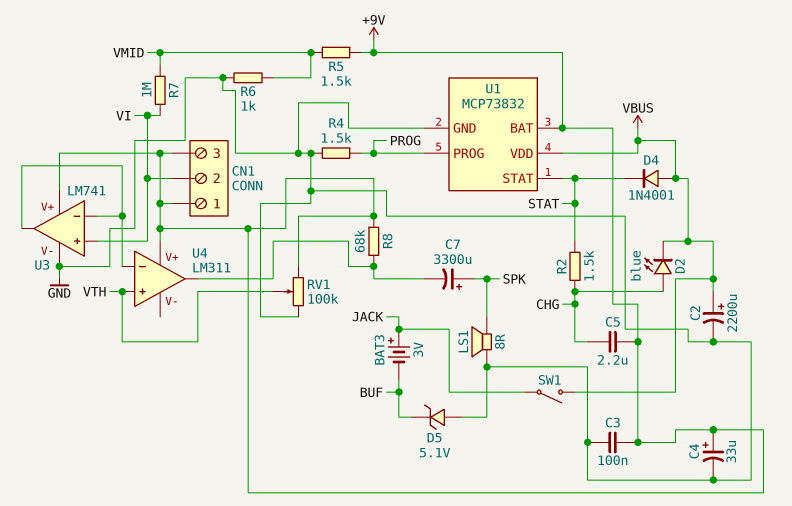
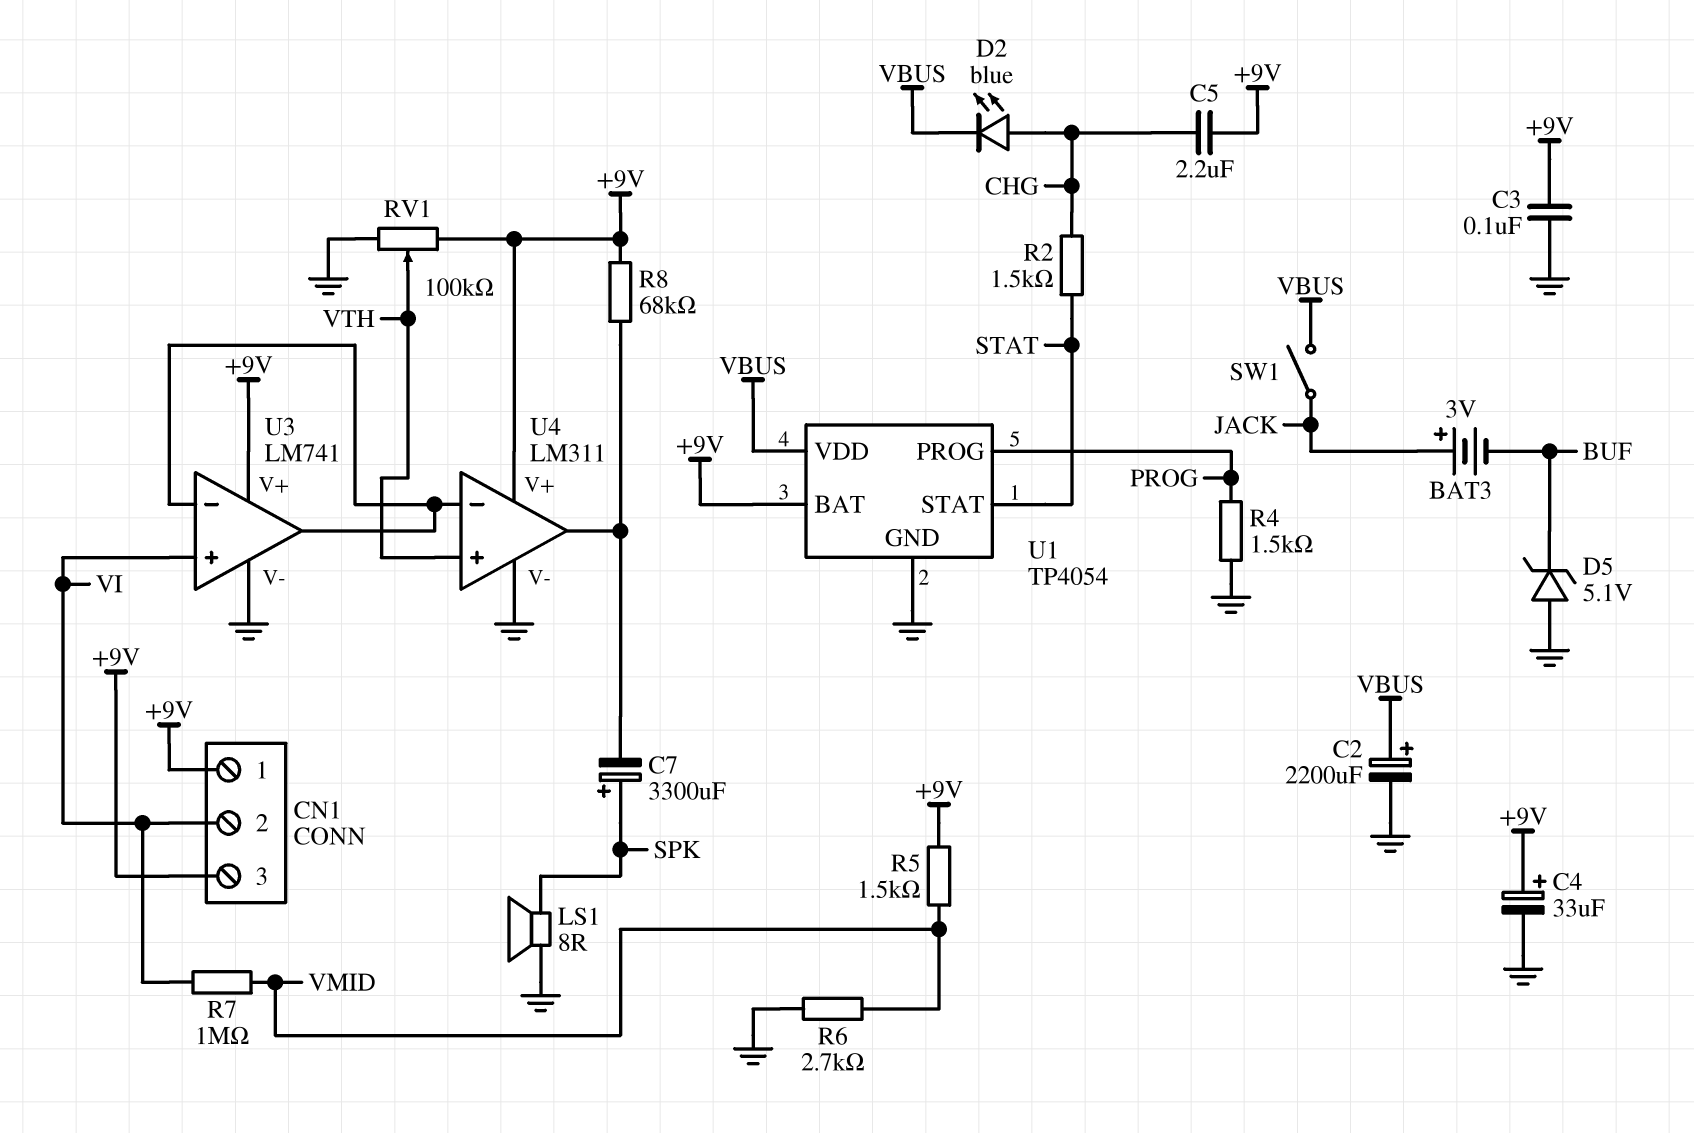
D4: diode 1N4001 (A VBUS, K STAT) -> none
R6: 1k (GND, VMID) -> 2.7k (GND, VMID)
U1: MCP73832 -> TP4054
U4 pin V-: none -> GND

